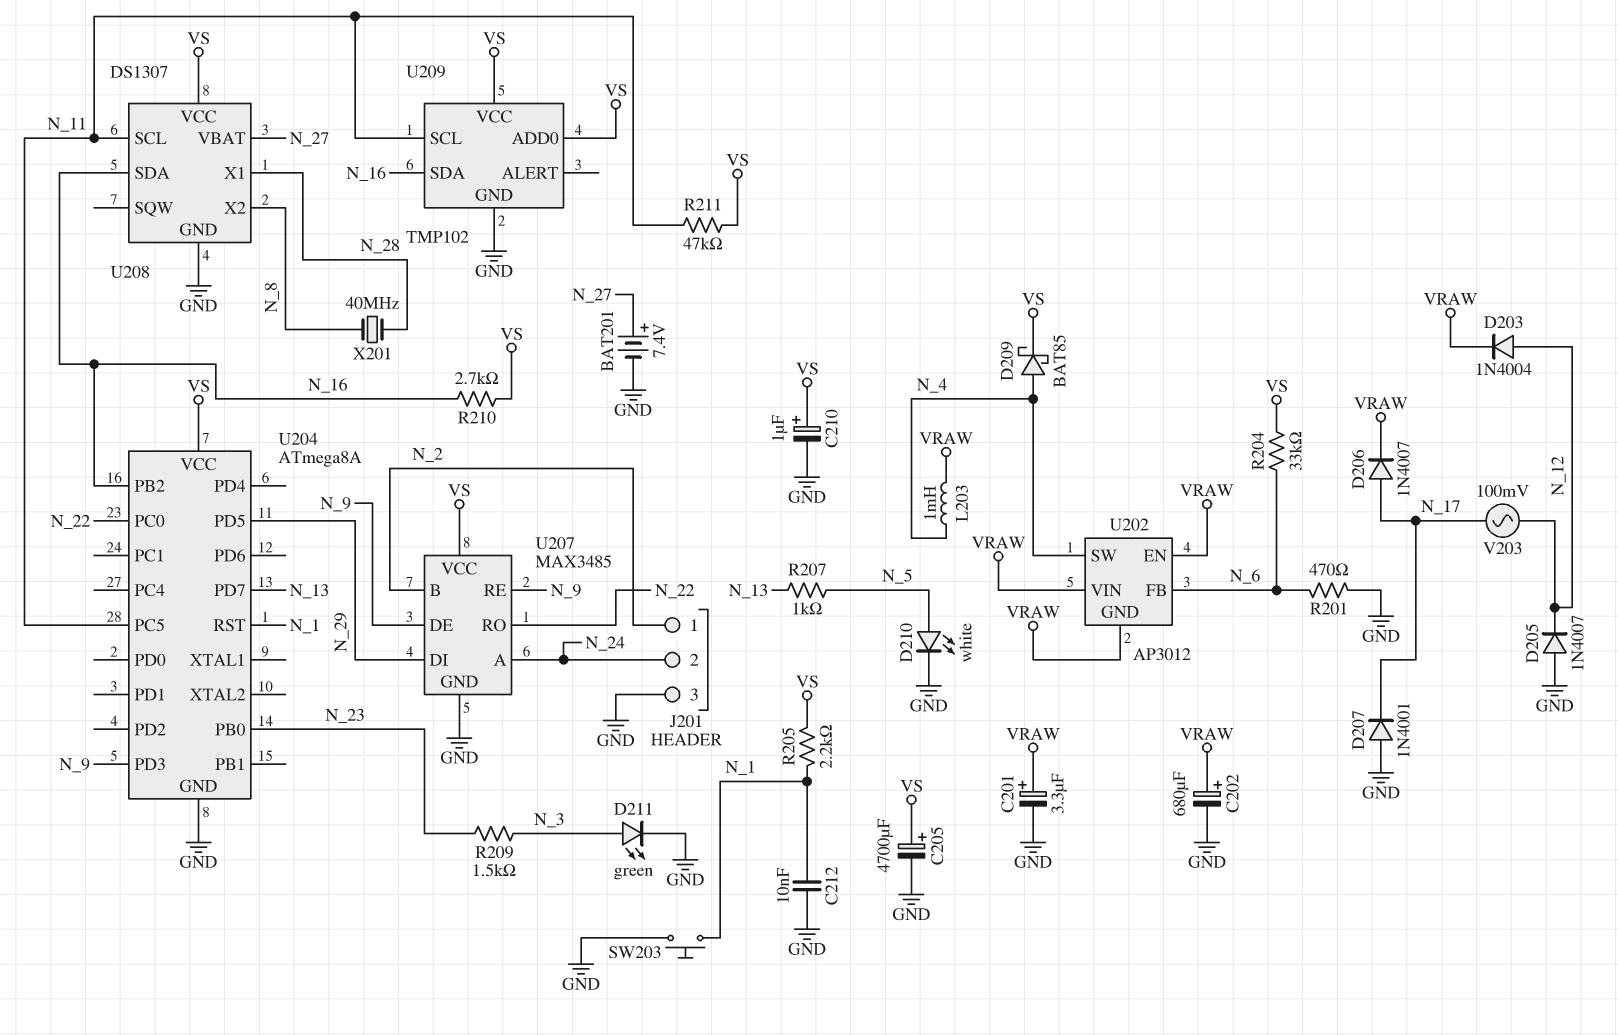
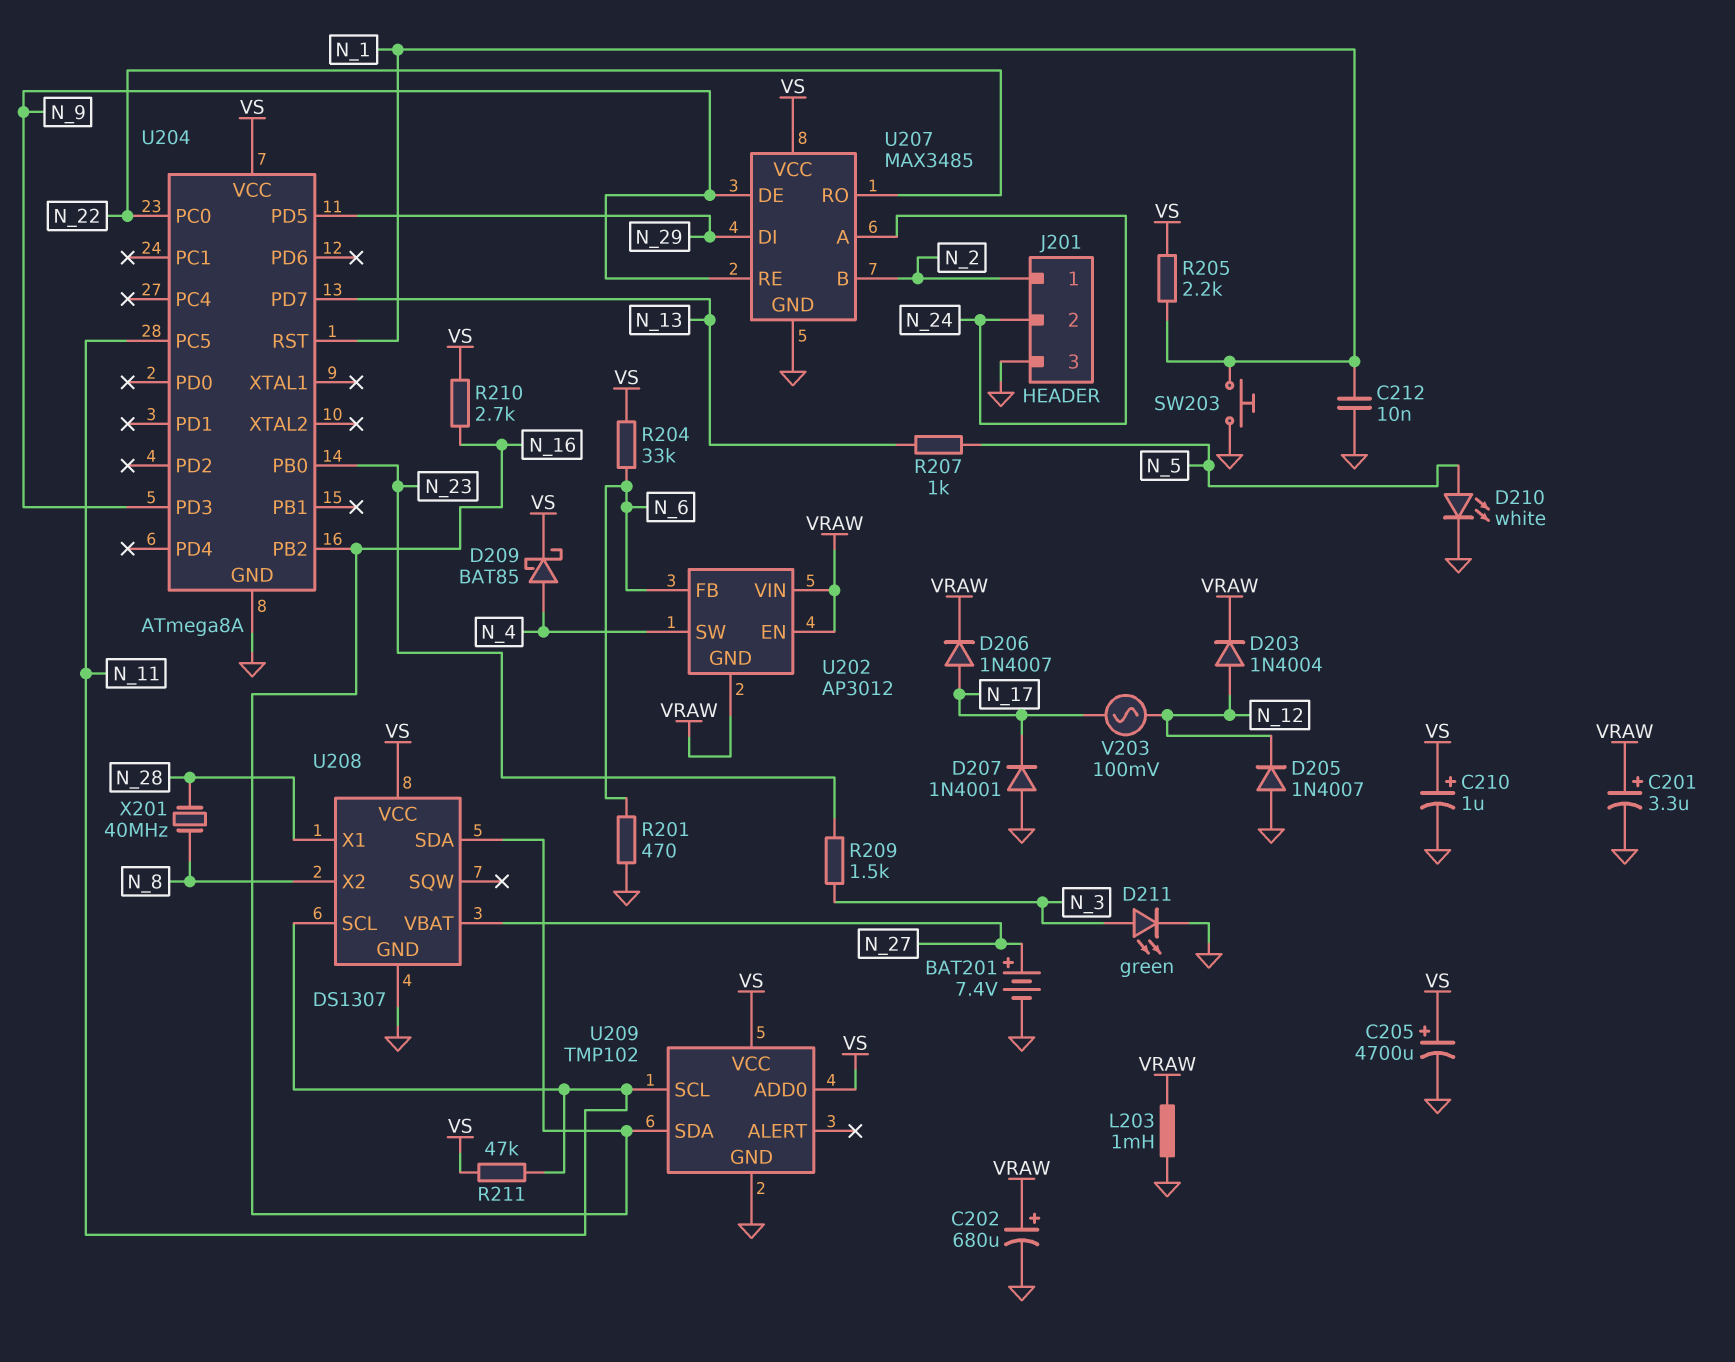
L203: 1mH (N_4, VRAW) -> 1mH (GND, VRAW)

